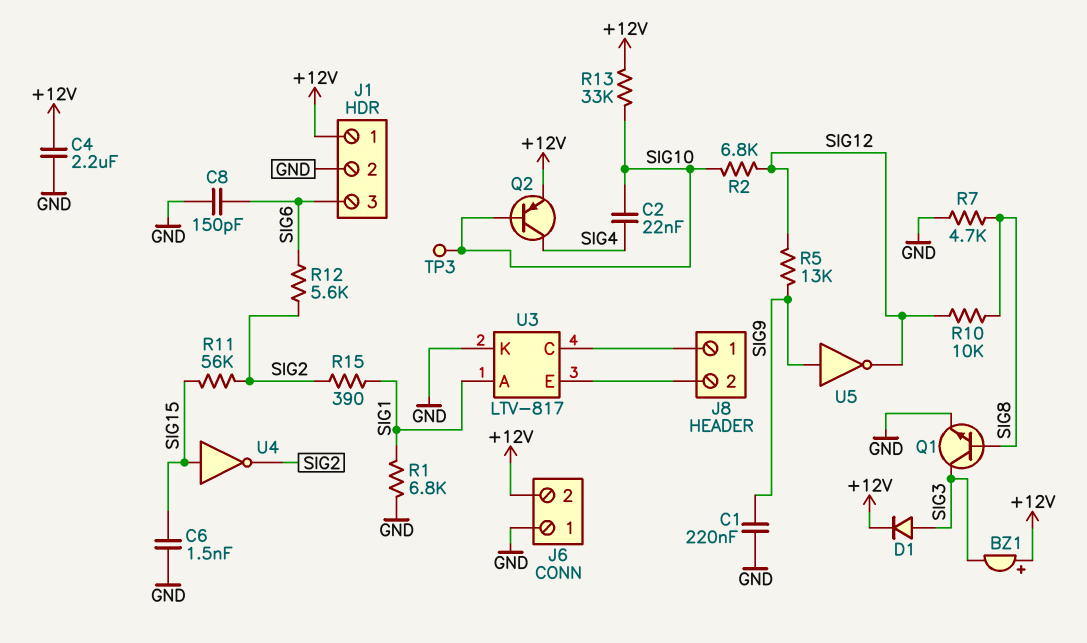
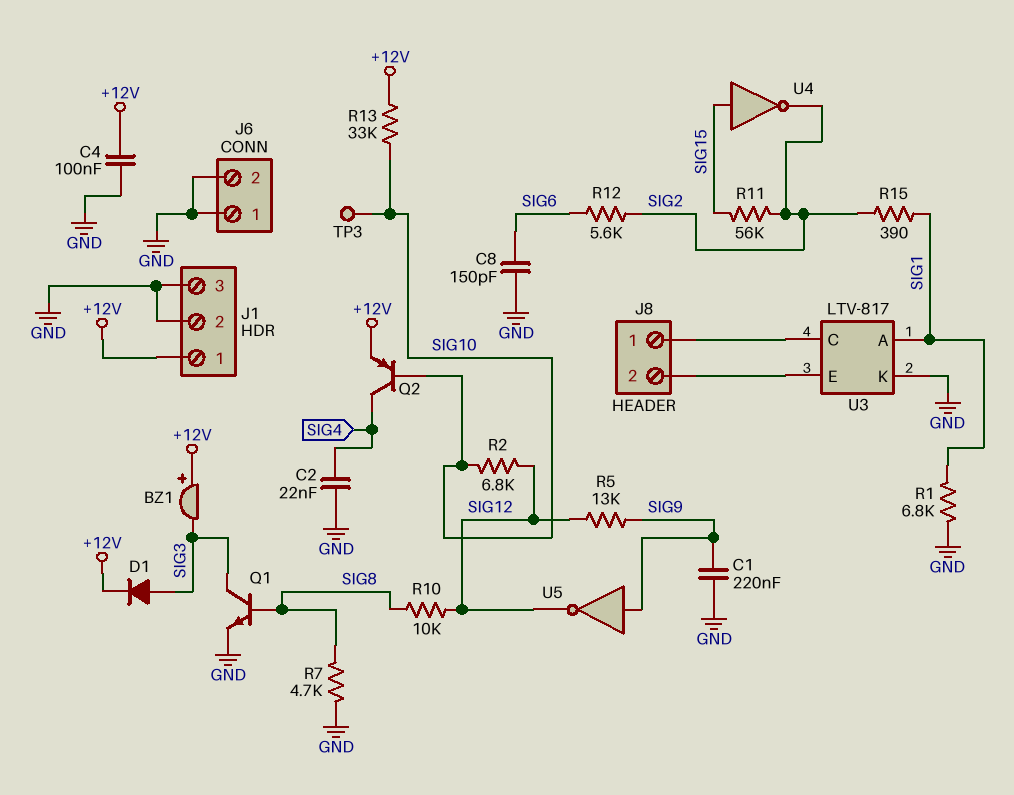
C2: 22nF (SIG4, SIG10) -> 22nF (GND, SIG4)
C4: 2.2uF (+12V, GND) -> 100nF (+12V, GND)
C6: 1.5nF (GND, SIG15) -> none
J1 pin 3: SIG6 -> GND
J6 pin 2: +12V -> GND

